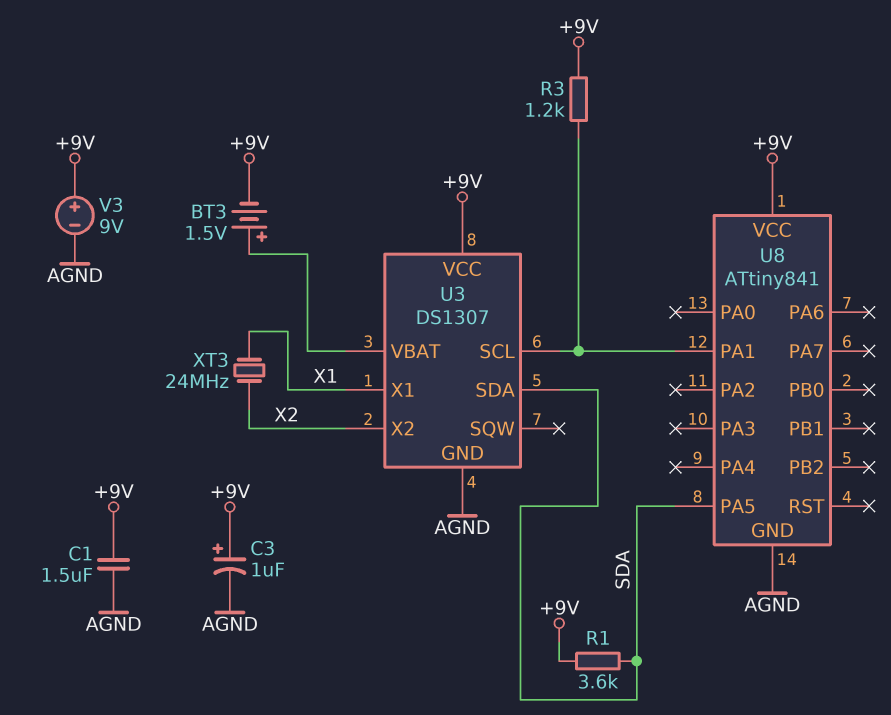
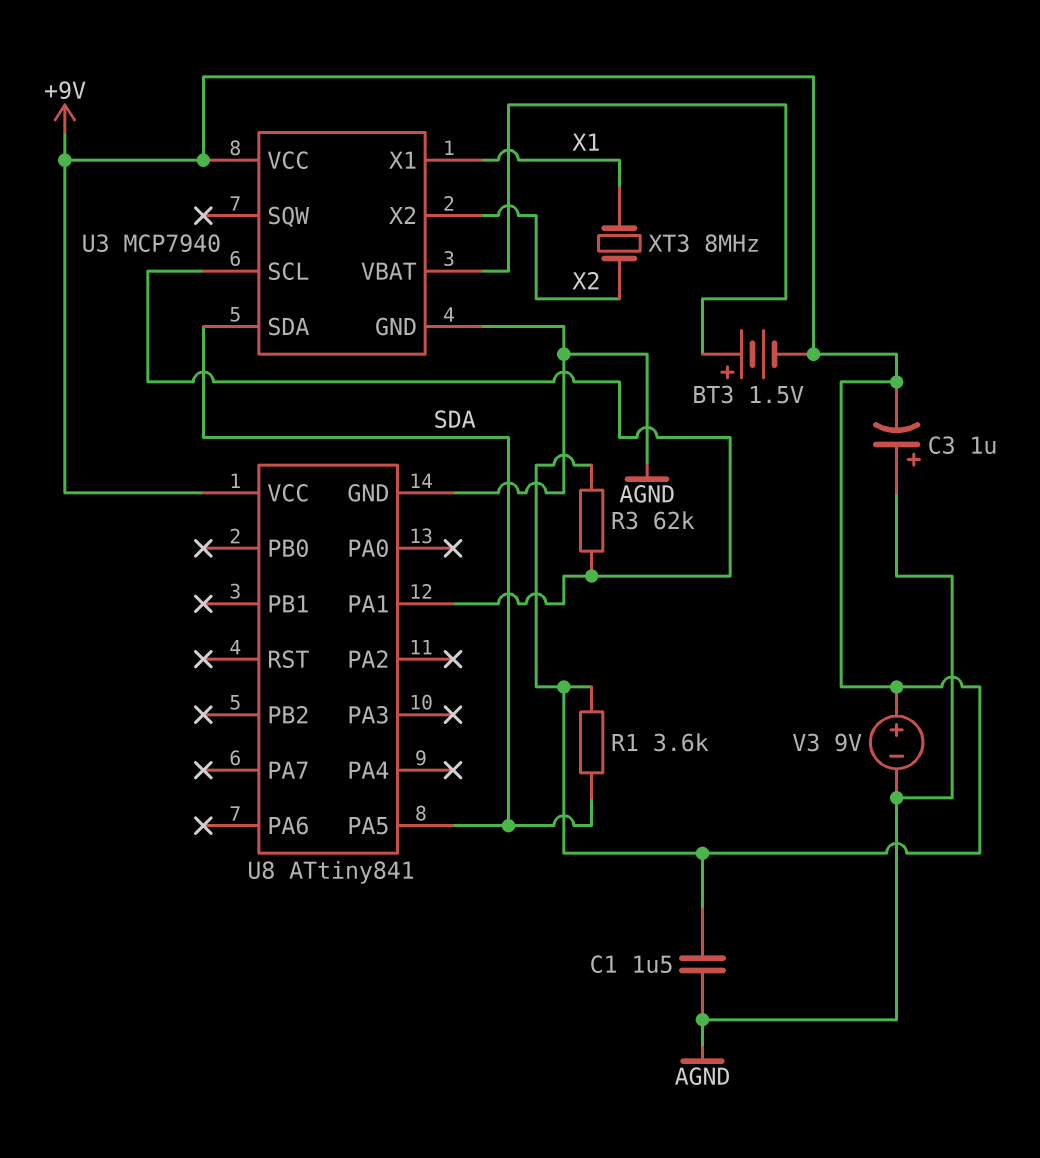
C3: 1uF (plus +9V, minus AGND) -> 1uF (plus AGND, minus +9V)
R3: 1.2k (+9V, U3/SCL) -> 62k (+9V, U3/SCL)
U3: DS1307 -> MCP7940
XT3: 24MHz (X1, X2) -> 8MHz (X1, X2)

